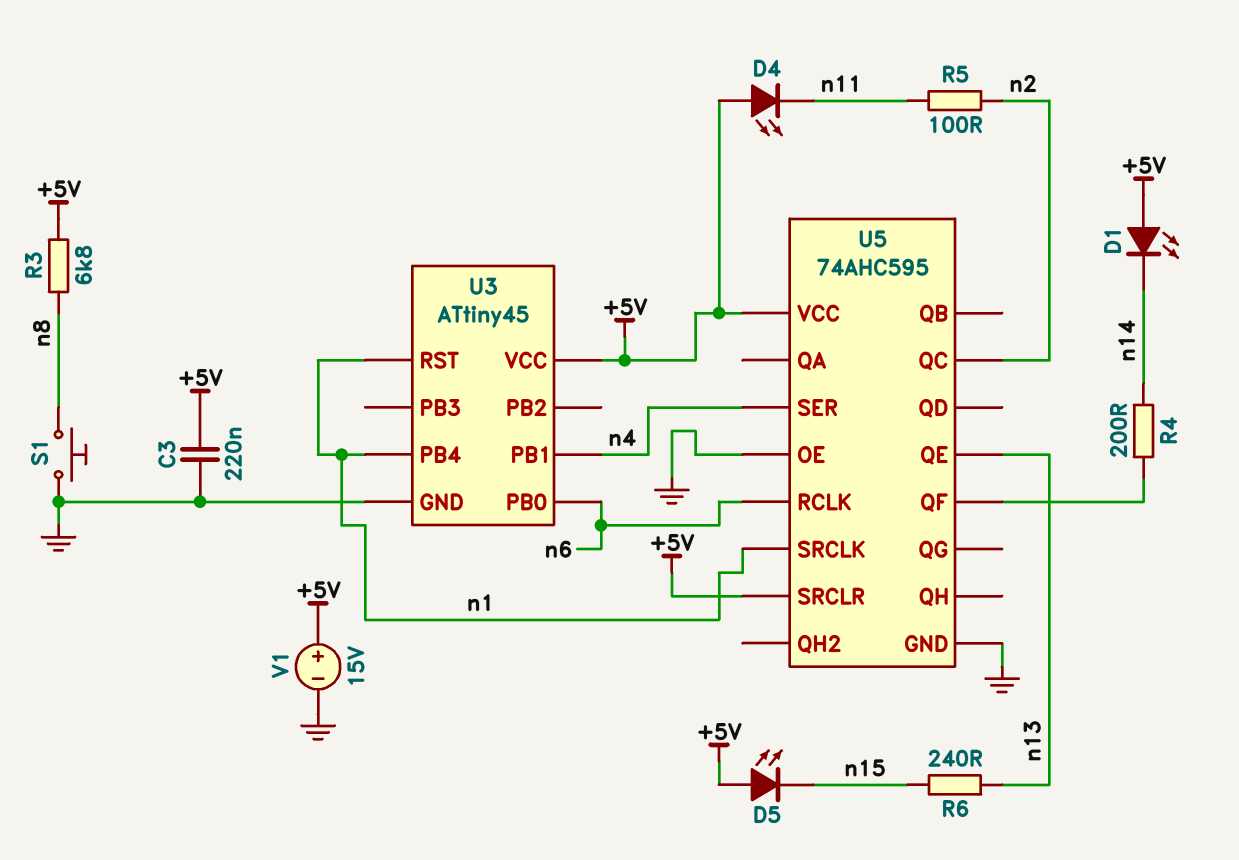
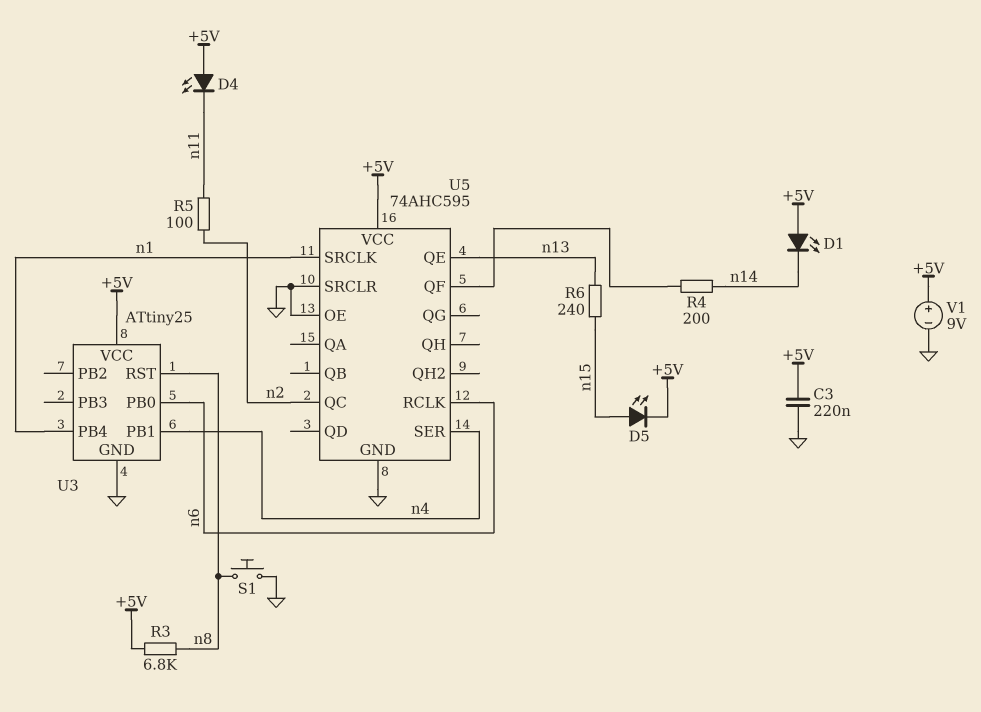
D5: LED (A +5V, K n15) -> LED (A n15, K +5V)
U3: ATtiny45 -> ATtiny25
U3 pin RST: n1 -> n8
U5 pin SRCLR: +5V -> GND
V1: 15V (plus +5V, minus GND) -> 9V (plus +5V, minus GND)

